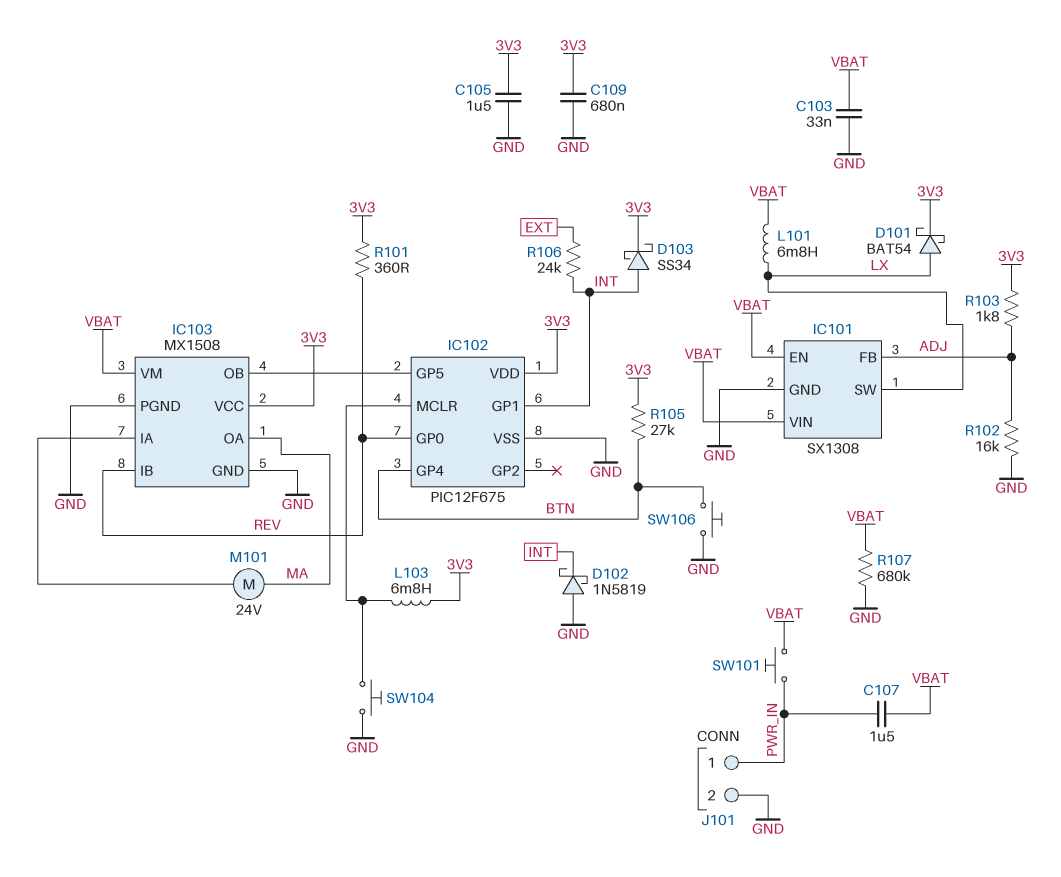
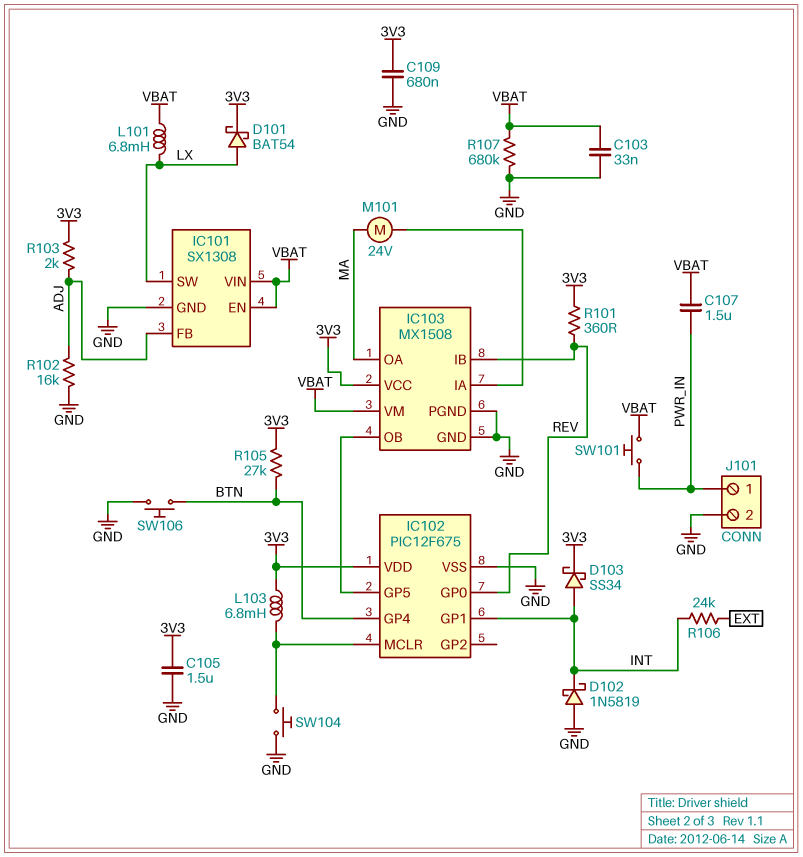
R103: 1.8k (3V3, ADJ) -> 2k (3V3, ADJ)

